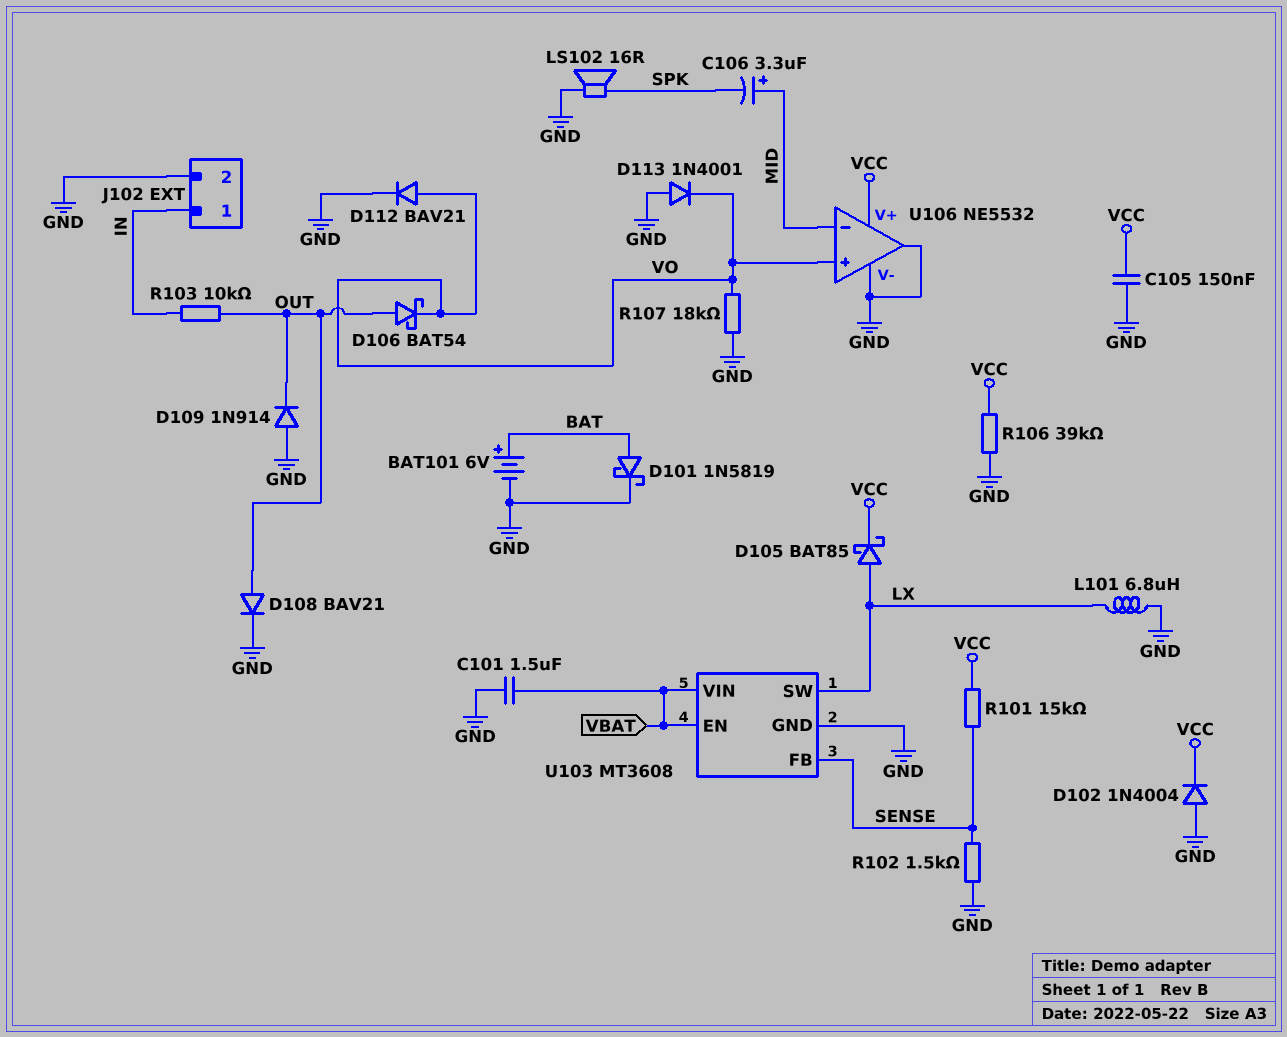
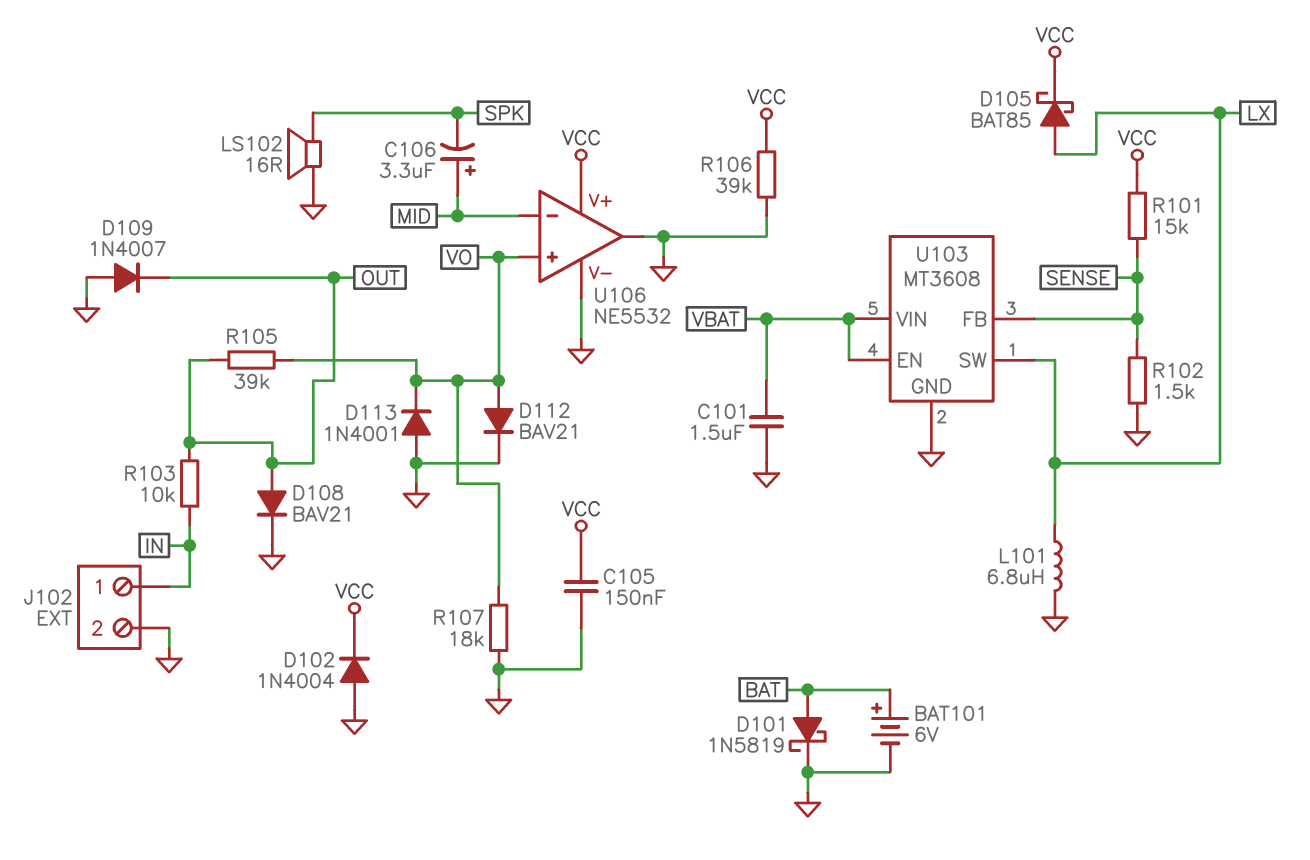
D106: schottky BAT54 (A OUT, K VO) -> none
D109: diode 1N914 (A GND, K OUT) -> diode 1N4007 (A GND, K OUT)
R105: none -> 39k (OUT, VO)

